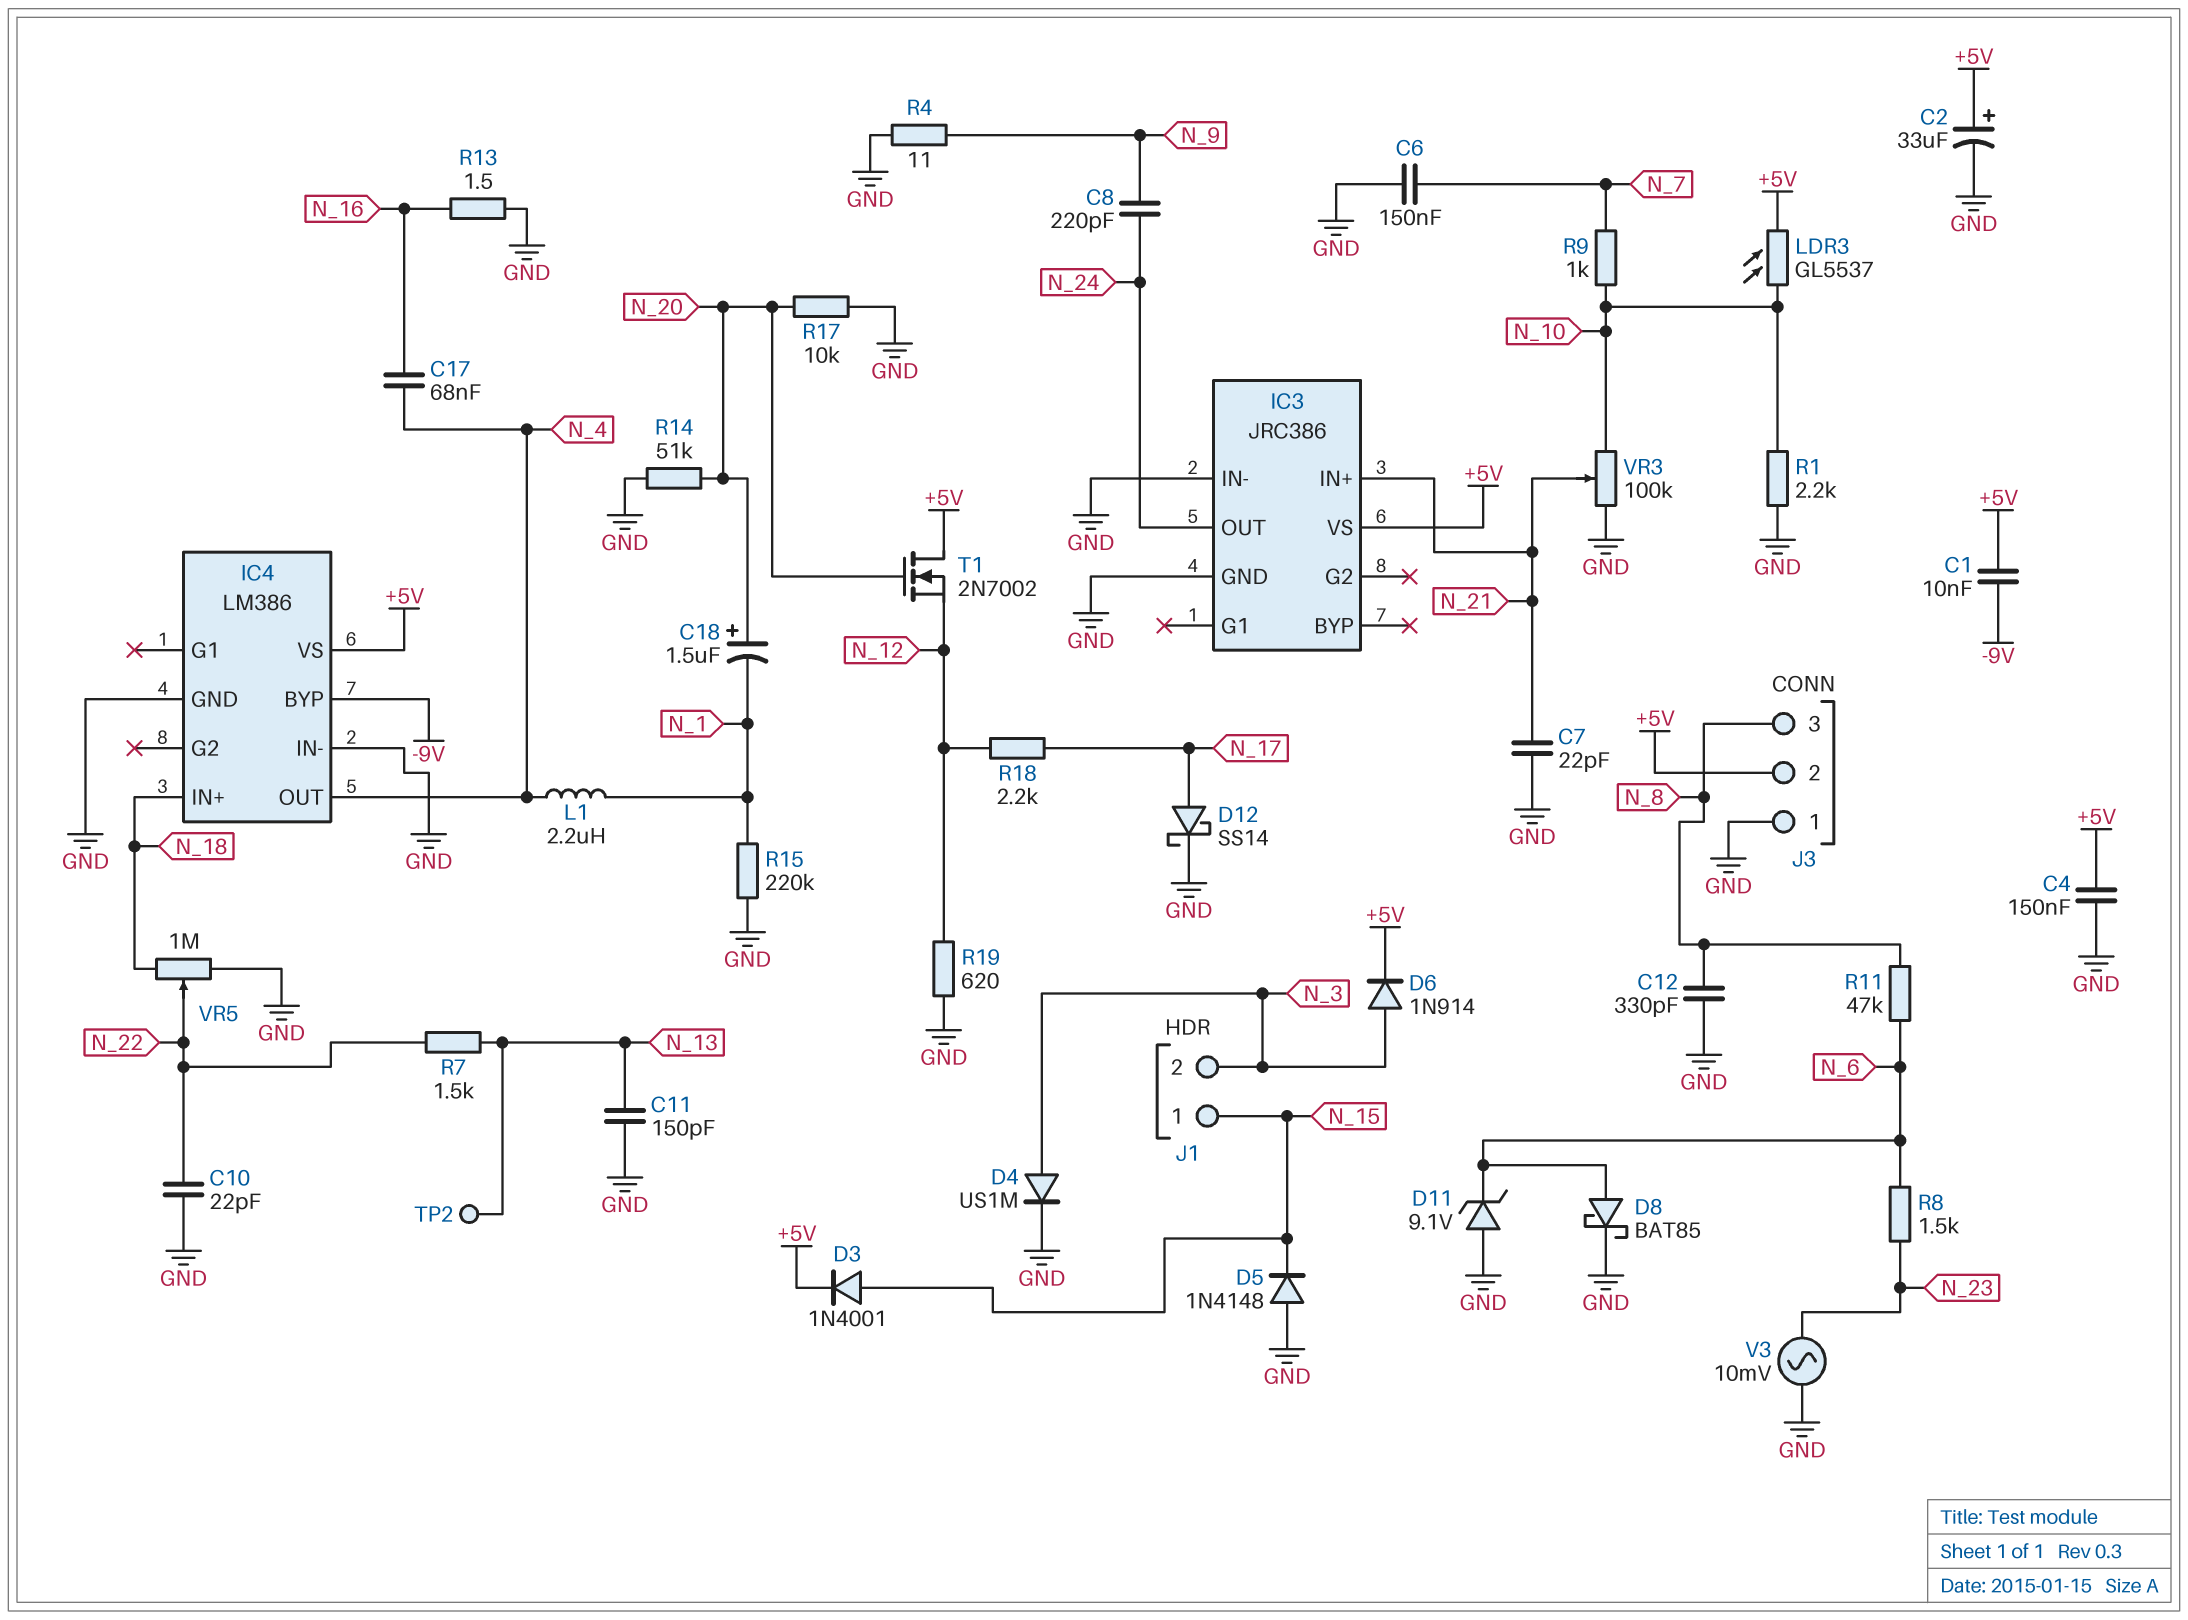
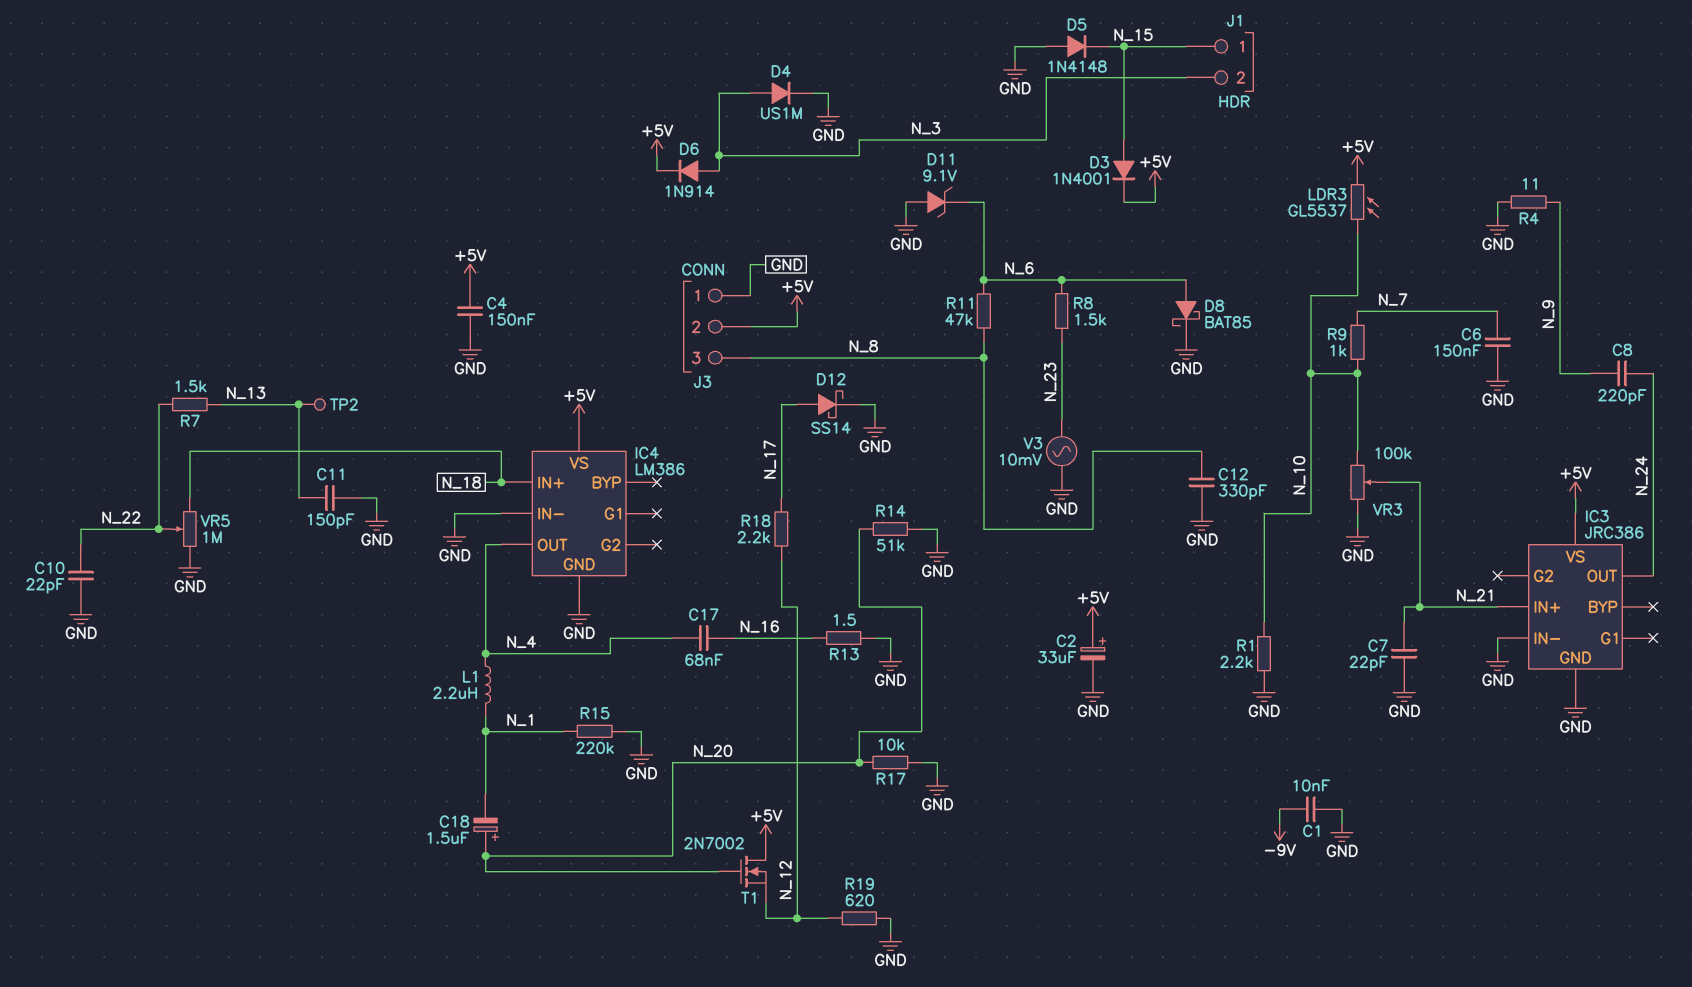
C1: 10nF (+5V, -9V) -> 10nF (-9V, GND)
IC4 pin BYP: -9V -> none

